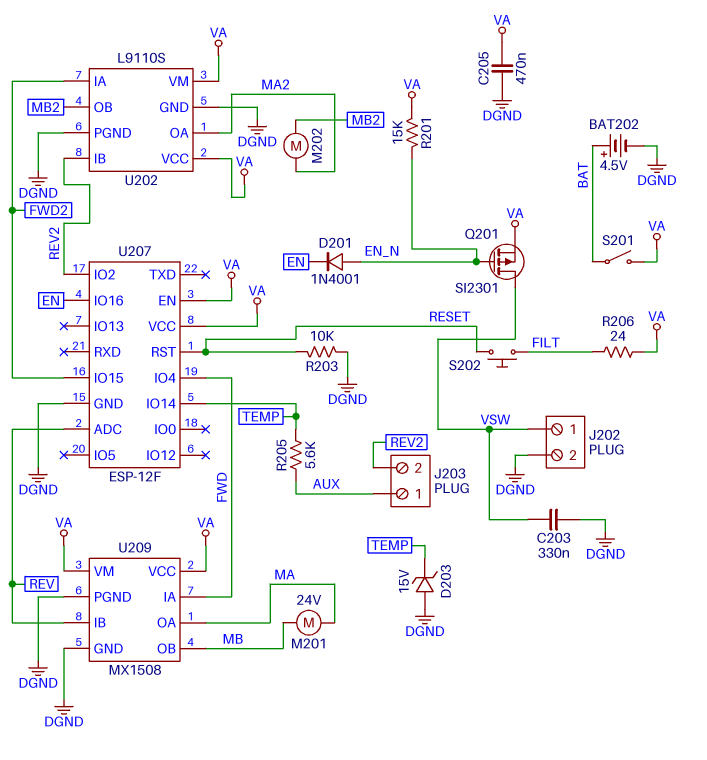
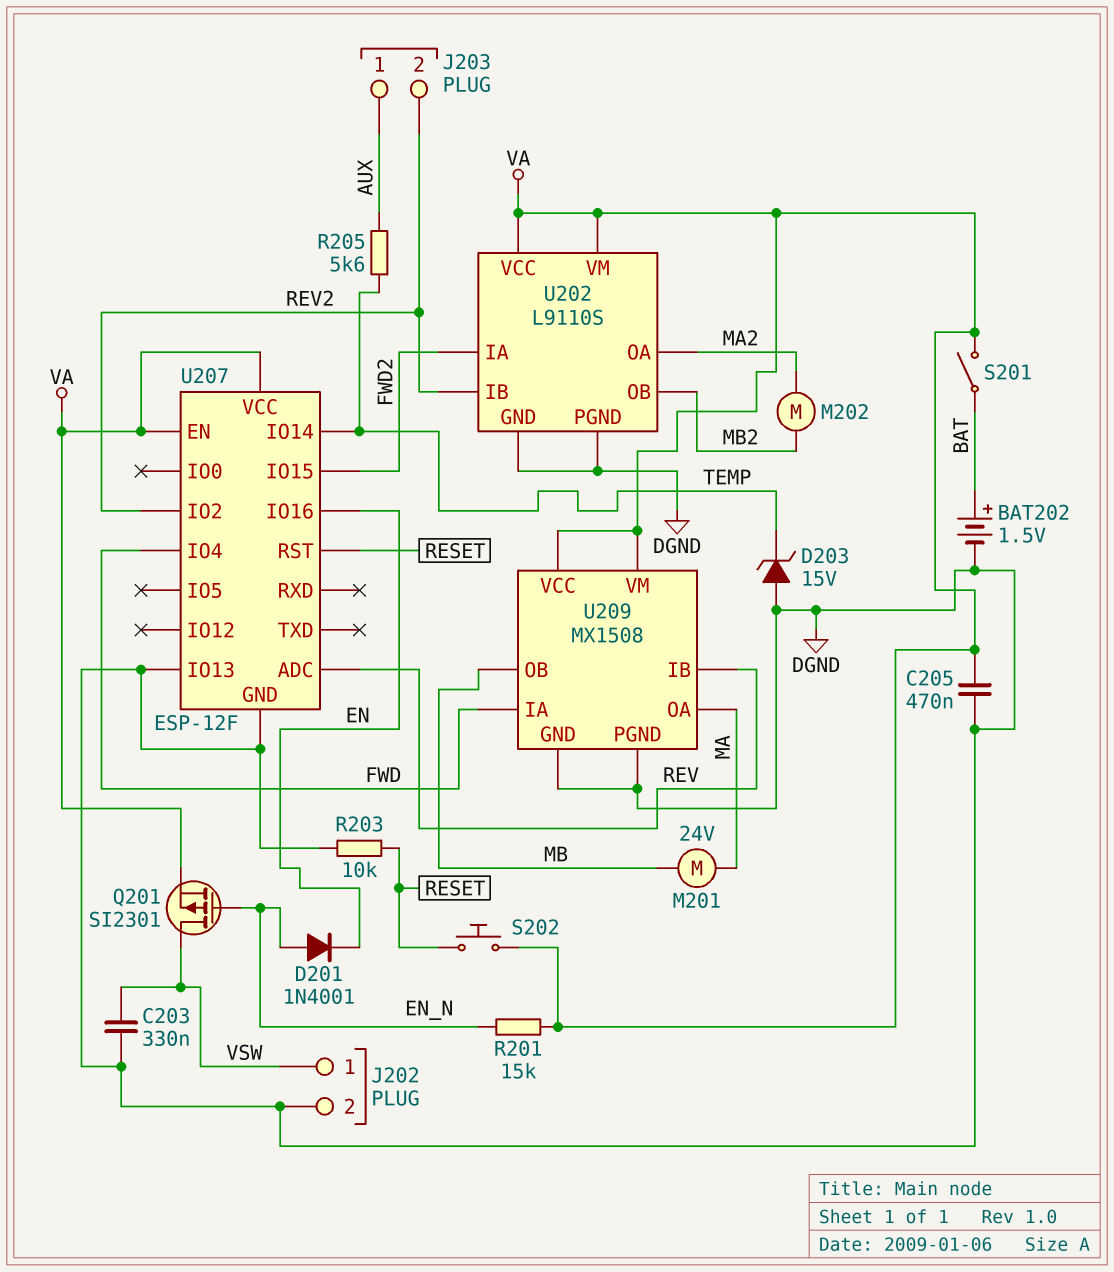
BAT202: 4.5V (plus BAT, minus DGND) -> 1.5V (plus BAT, minus DGND)
R206: 24 (FILT, VA) -> none
S202: button (FILT, RESET) -> button (RESET, VA)
U207 pin IO13: none -> DGND

